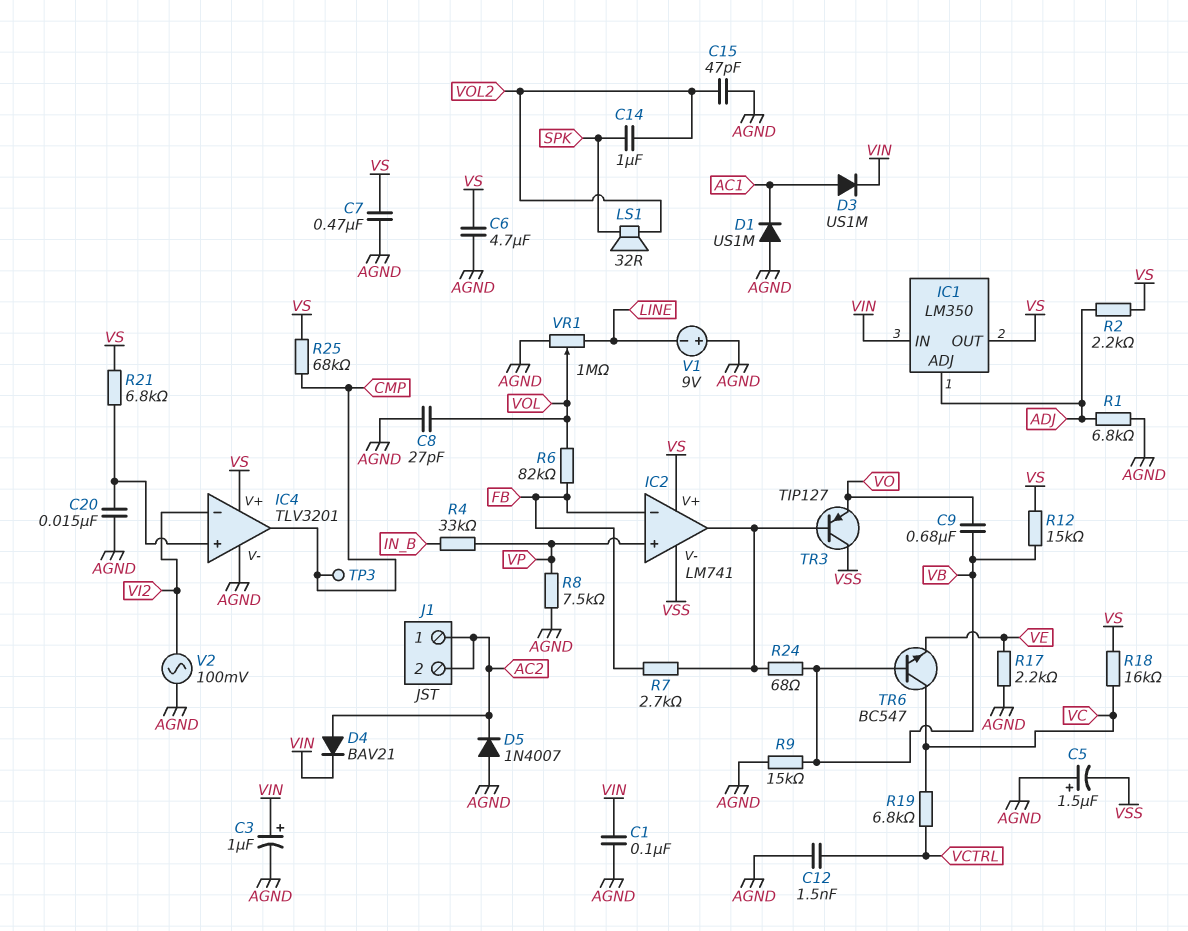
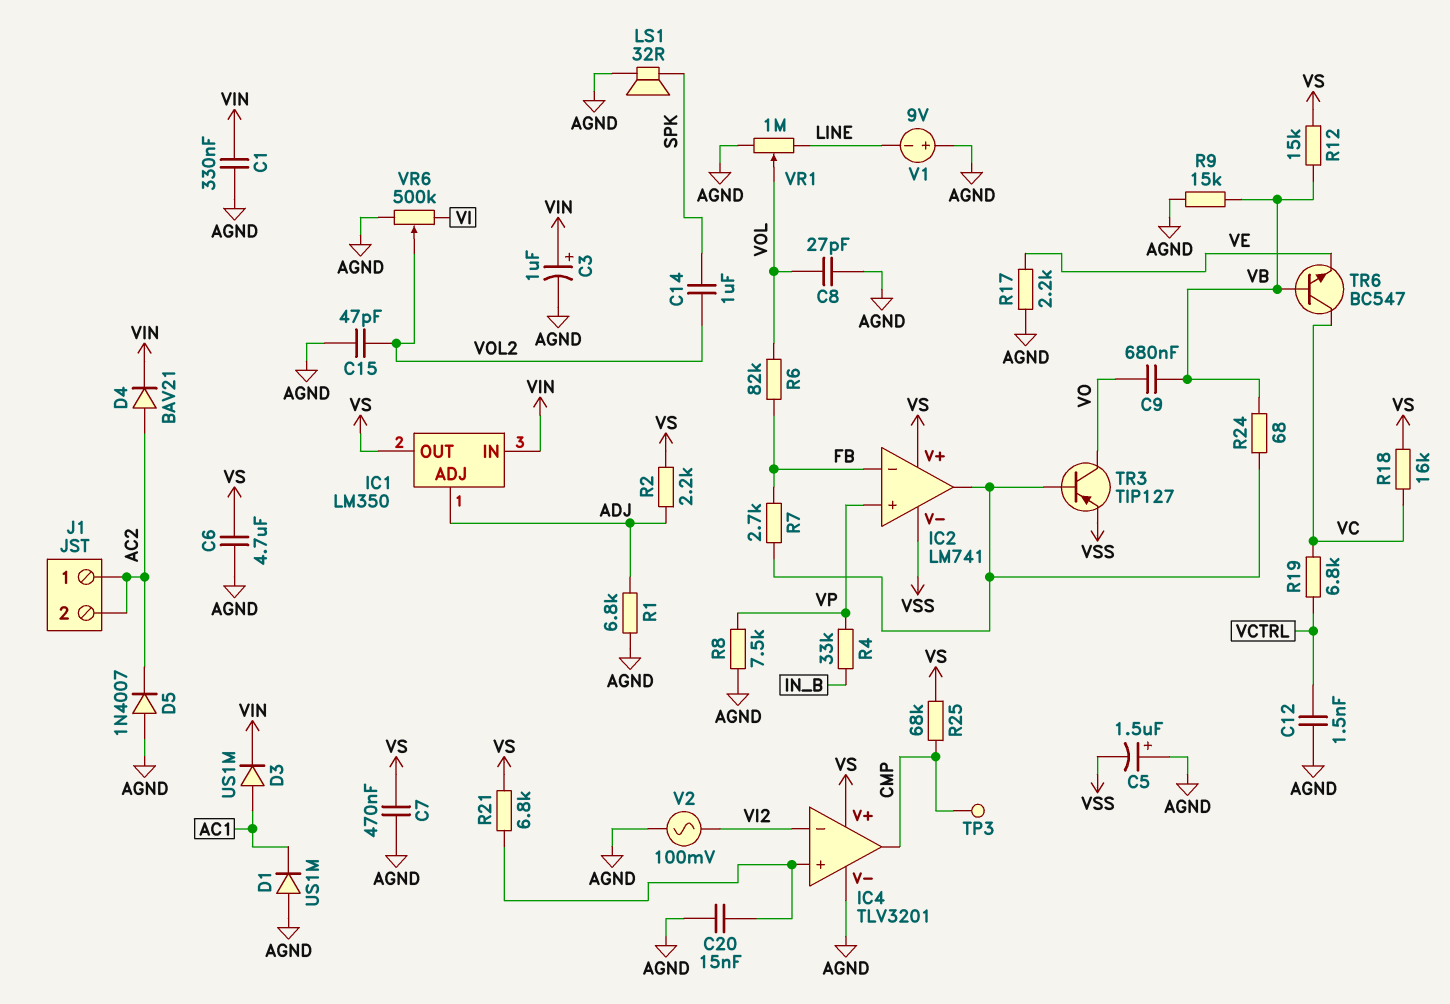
C1: 100nF (AGND, VIN) -> 330nF (AGND, VIN)
LS1: speaker 32R (SPK, VOL2) -> speaker 32R (AGND, SPK)
TR3: PNP TIP127 (B IC2/out, C VSS, E VO) -> PNP TIP127 (B IC2/out, C VO, E VSS)
VR6: none -> 500k (AGND, VI, wiper VOL2)

